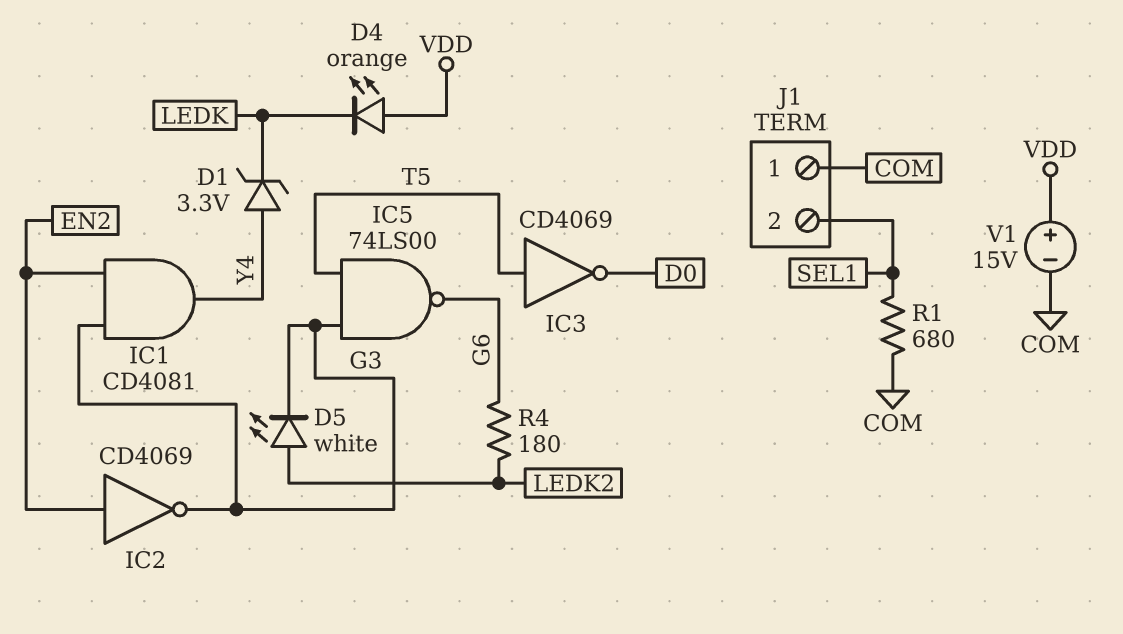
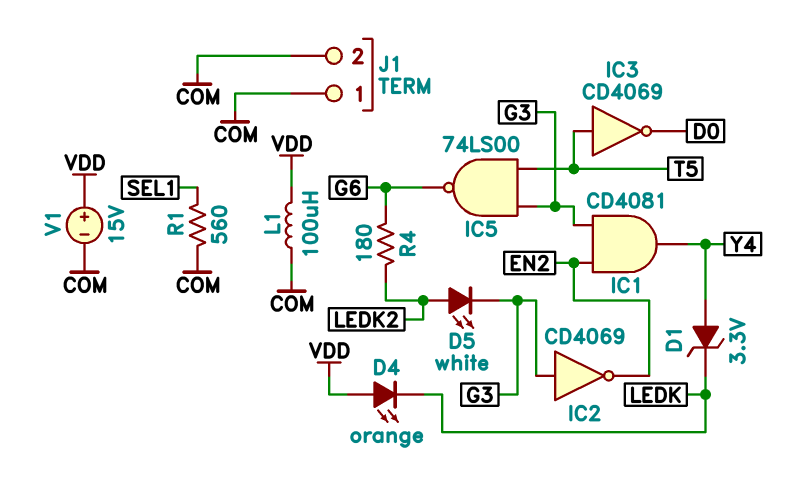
IC2: NOT CD4069 (in EN2, out G3) -> NOT CD4069 (in G3, out EN2)
J1 pin 2: SEL1 -> COM
L1: none -> 100uH (COM, VDD)
R1: 680 (COM, SEL1) -> 560 (COM, SEL1)

